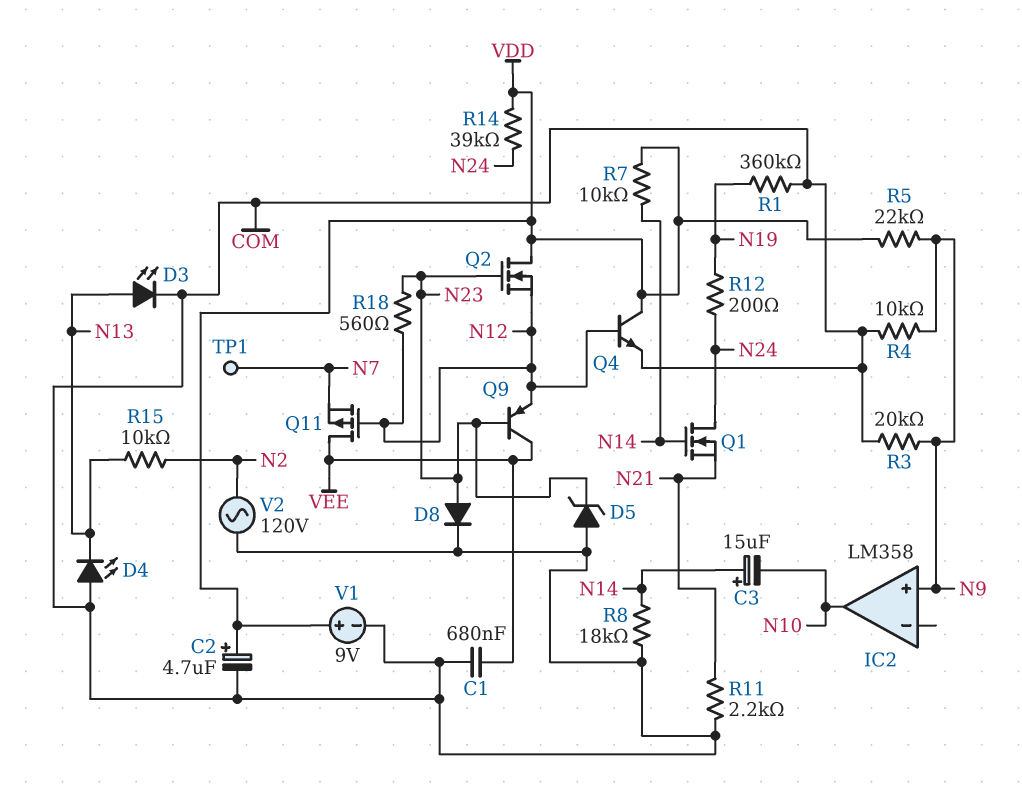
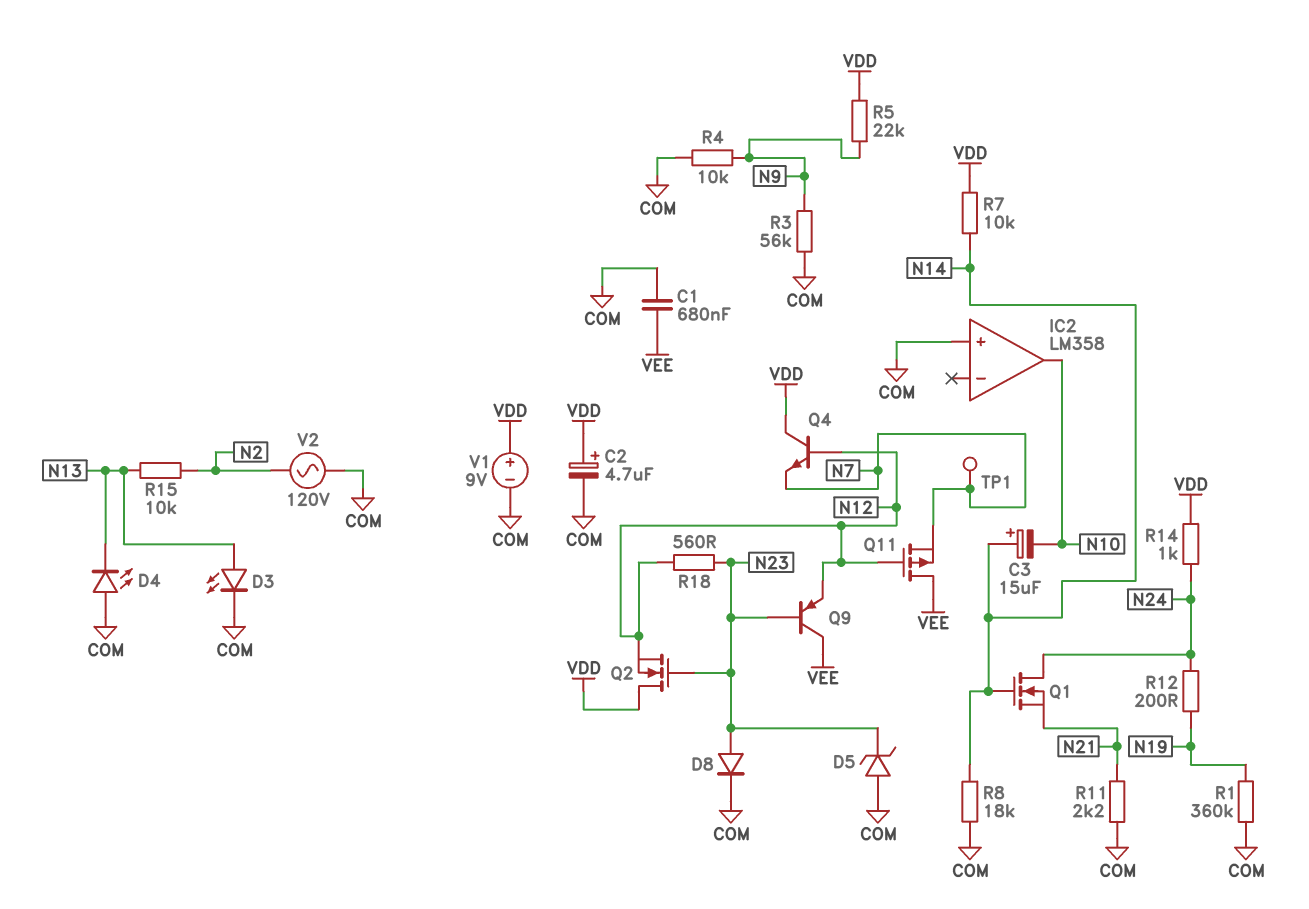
IC2 pin in+: N9 -> COM
Q4: NPN (B N12, C VDD, E COM) -> NPN (B N12, C VDD, E N7)
R3: 20k (COM, N9) -> 56k (COM, N9)
R14: 39k (N24, VDD) -> 1k (N24, VDD)

